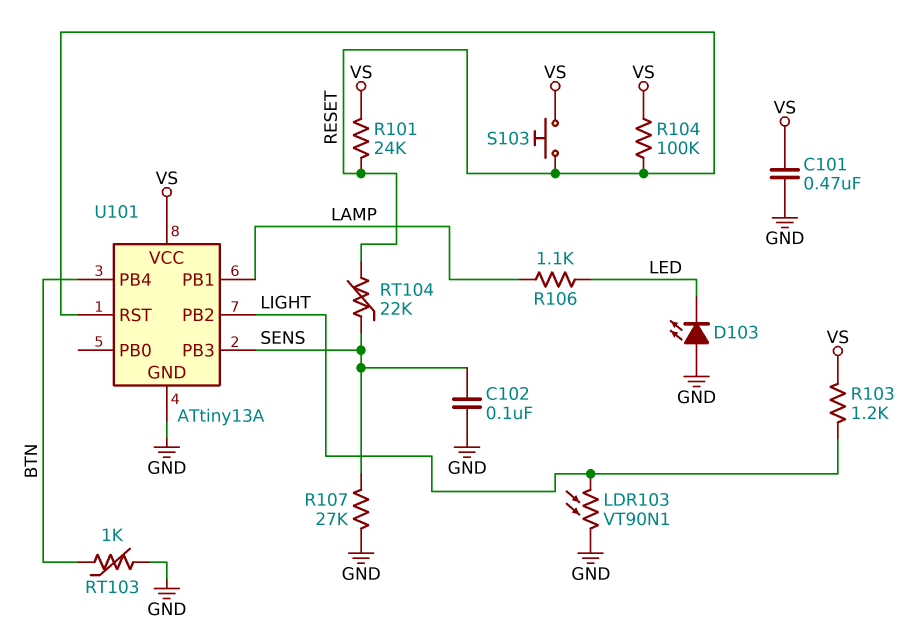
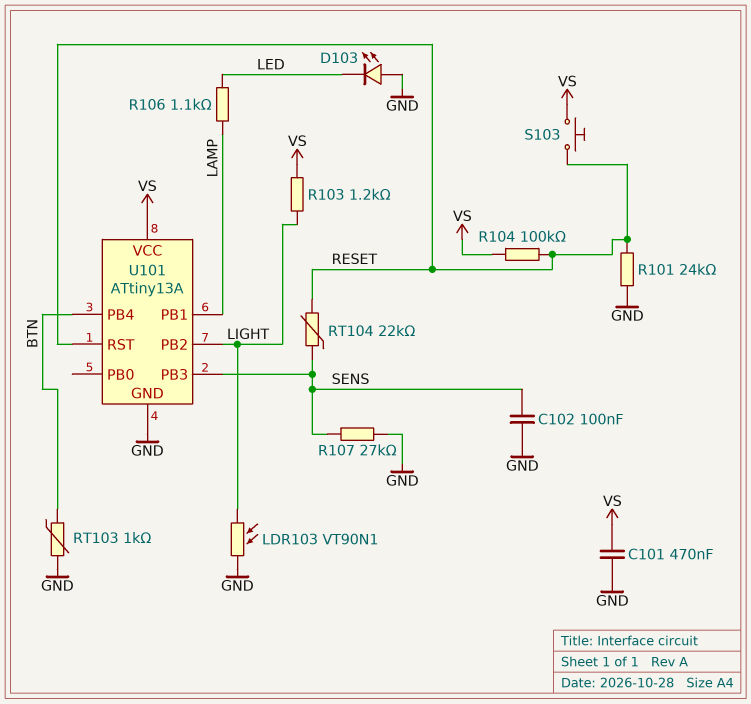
R101: 24k (RESET, VS) -> 24k (GND, RESET)

